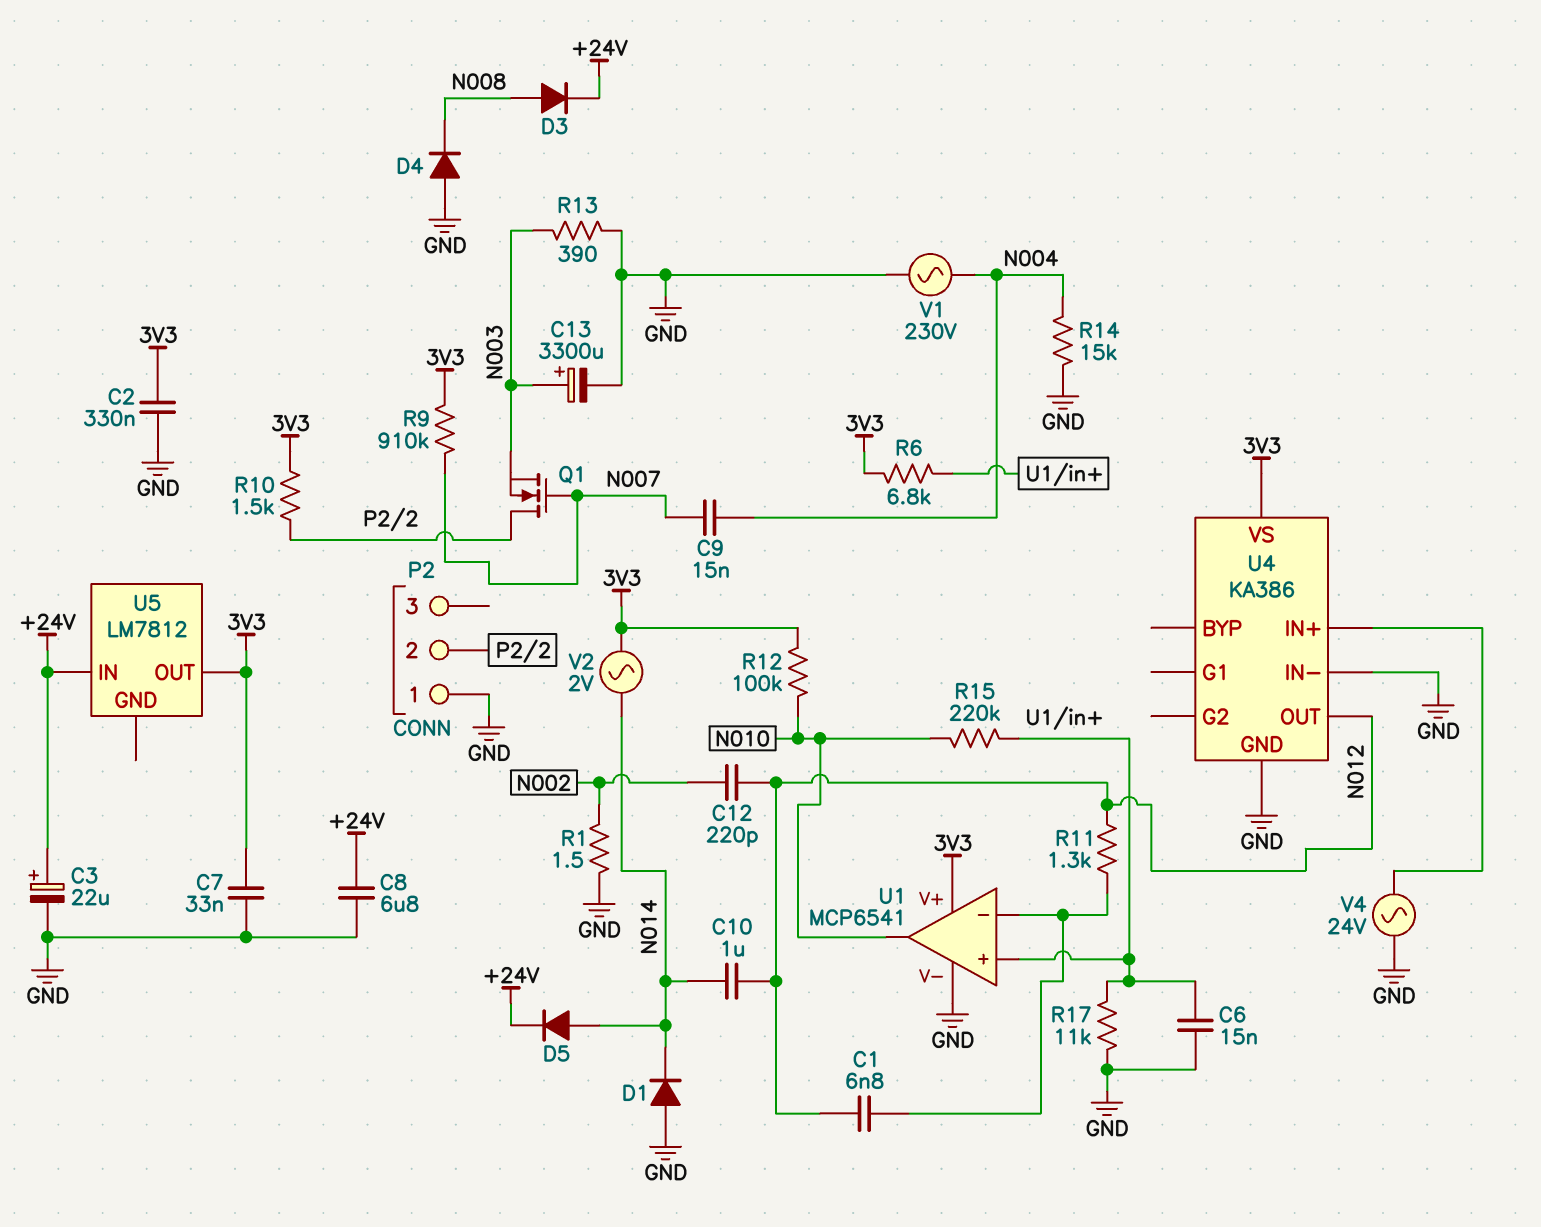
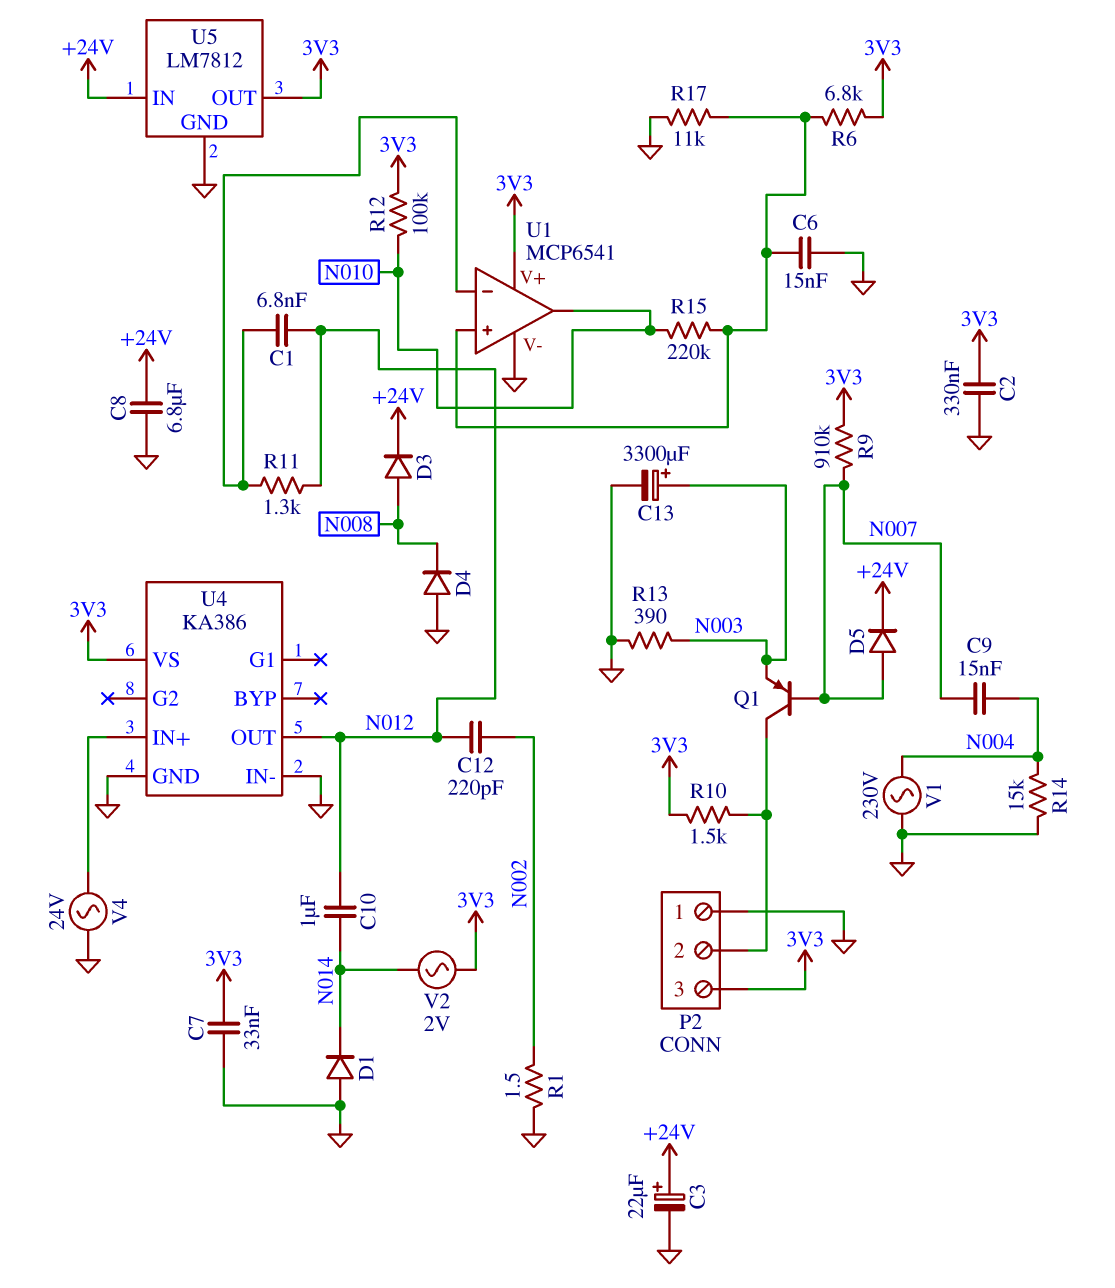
D5: diode (A N014, K +24V) -> diode (A N007, K +24V)
P2 pin 3: none -> 3V3
Q1: NMOS (G N007, D P2/2, S N003) -> PNP (B N007, C P2/2, E N003)
U5 pin GND: none -> GND

